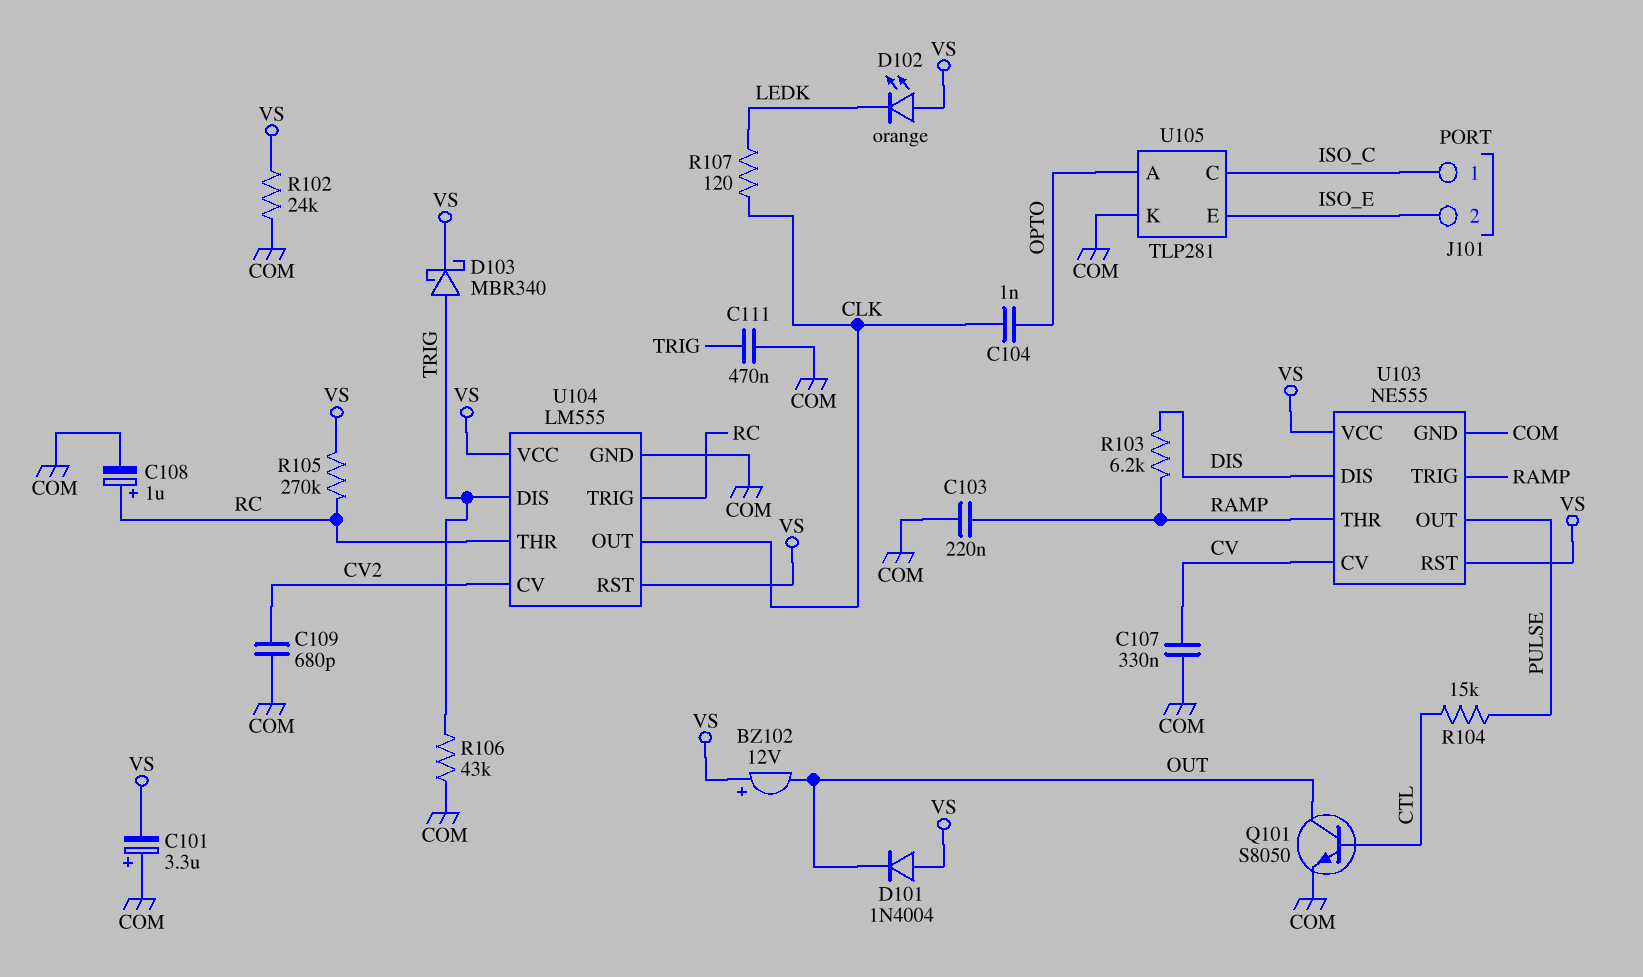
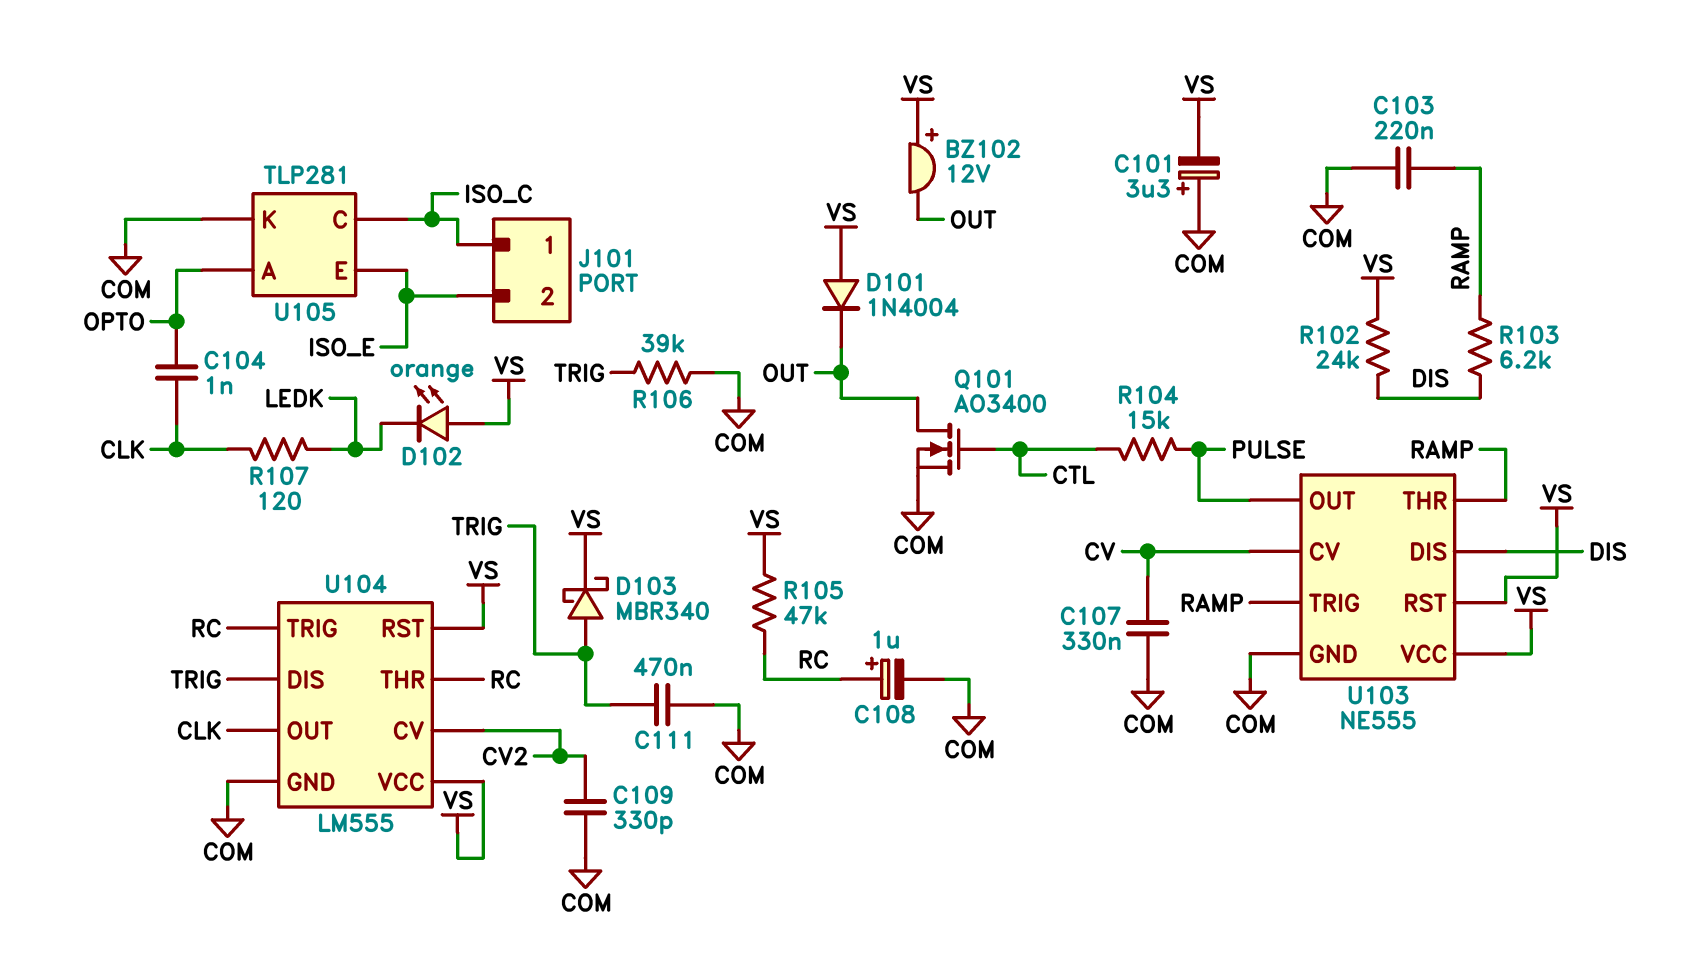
C109: 680pF (COM, CV2) -> 330pF (COM, CV2)
Q101: NPN S8050 (B CTL, C OUT, E COM) -> NMOS AO3400 (G CTL, D OUT, S COM)
R102: 24k (COM, VS) -> 24k (DIS, VS)
R105: 270k (RC, VS) -> 47k (RC, VS)
R106: 43k (COM, TRIG) -> 39k (COM, TRIG)

